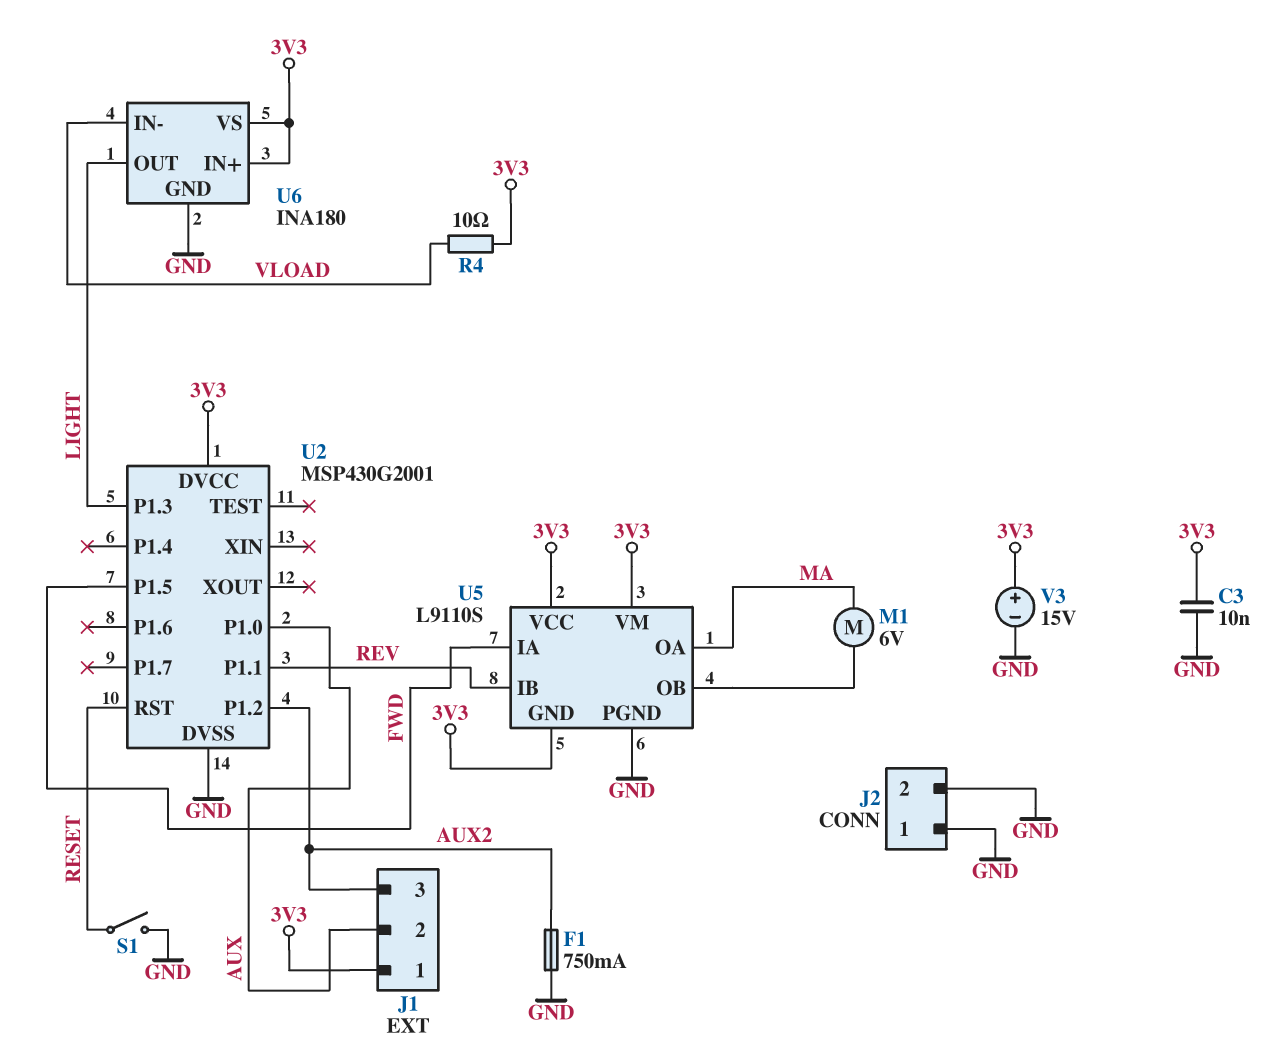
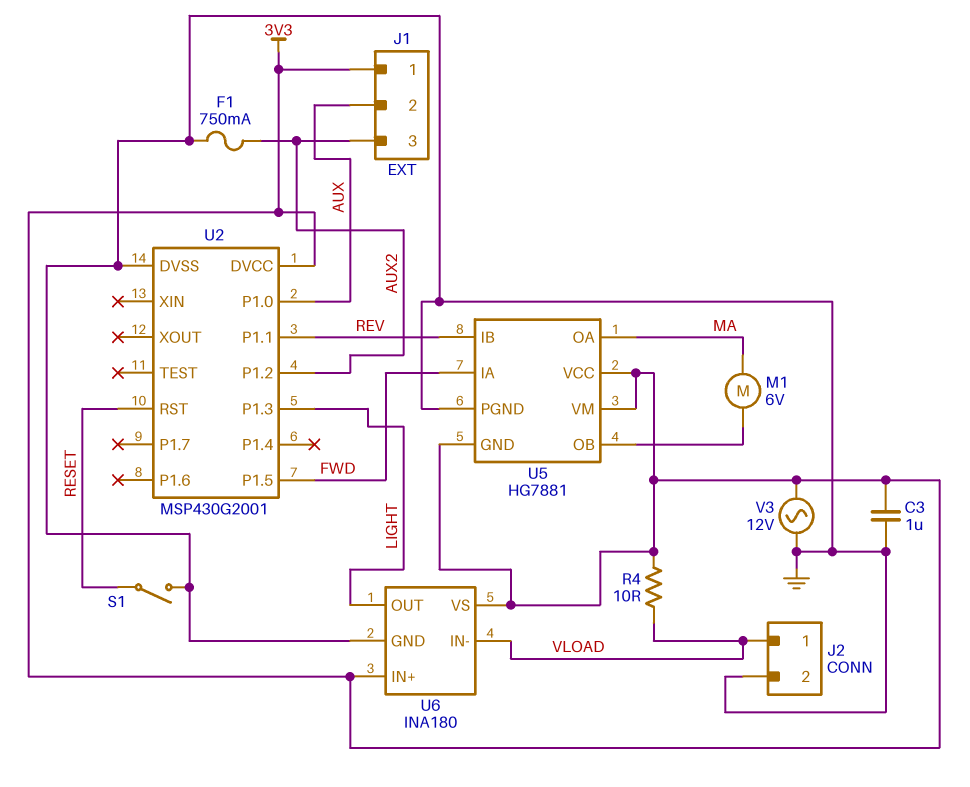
C3: 10nF (3V3, GND) -> 1uF (3V3, GND)
J2 pin 1: GND -> VLOAD
U5: L9110S -> HG7881
V3: 15V (plus 3V3, minus GND) -> AC 12V (3V3, GND)

